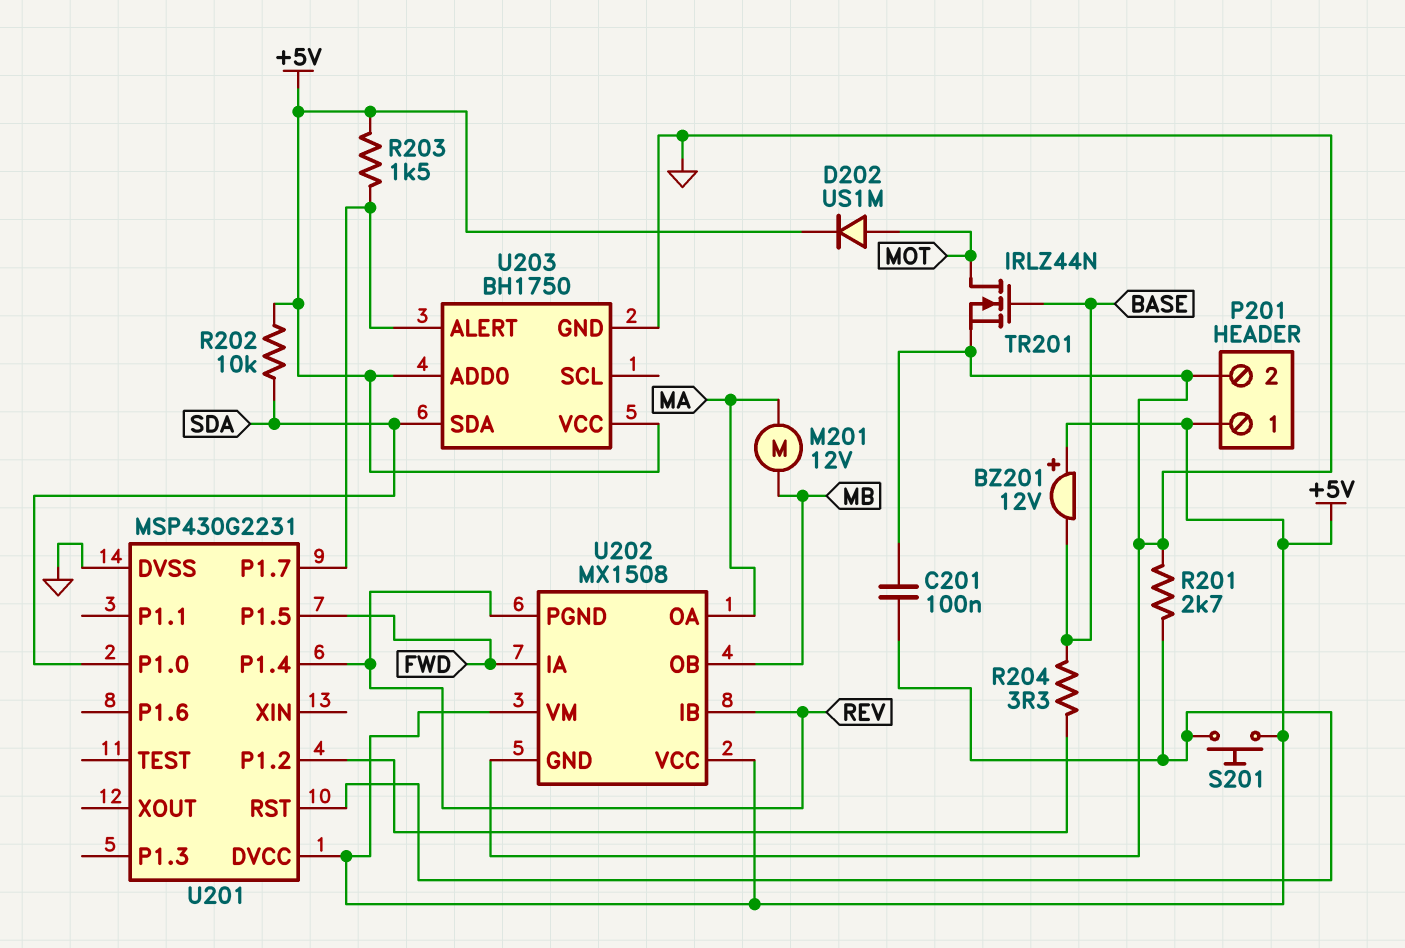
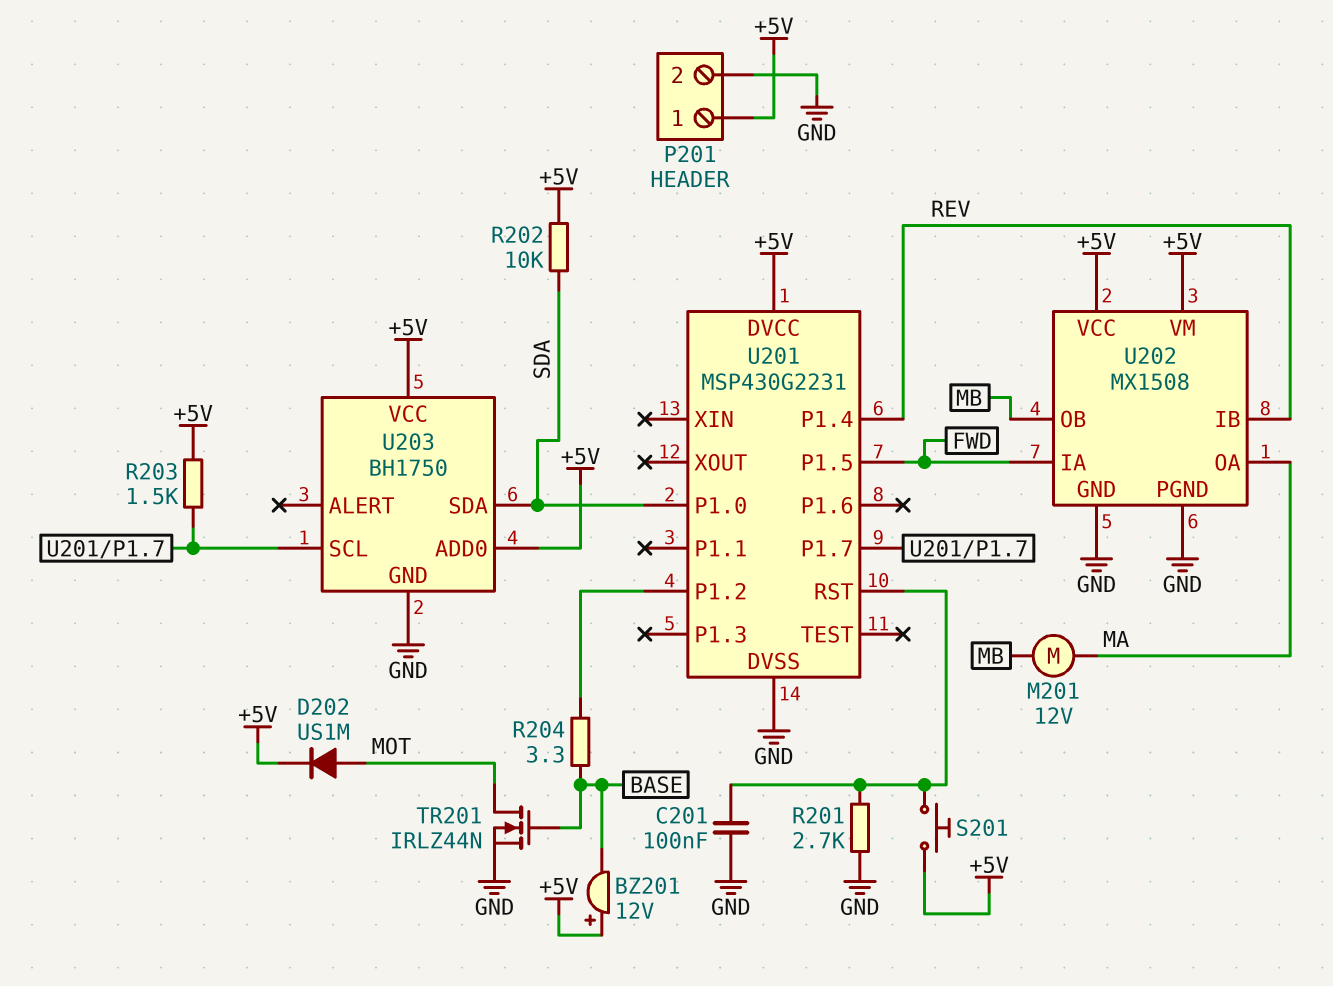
U202 pin PGND: REV -> GND
U203 pin ALERT: U201/P1.7 -> none
U203 pin SCL: none -> U201/P1.7

